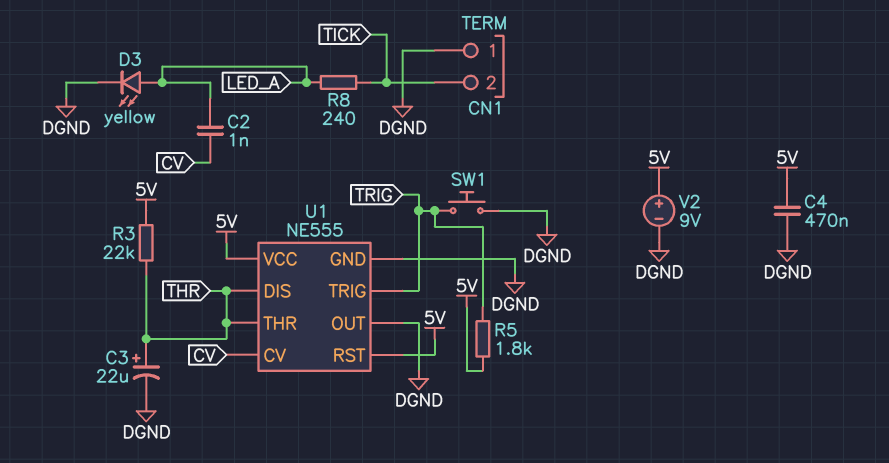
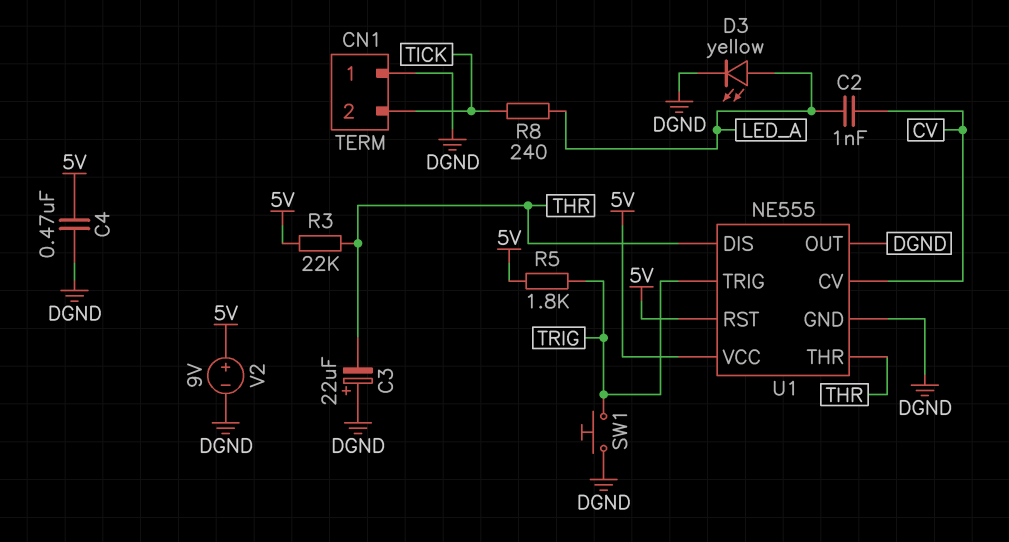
C3: 22uF (plus THR, minus DGND) -> 22uF (plus DGND, minus THR)

